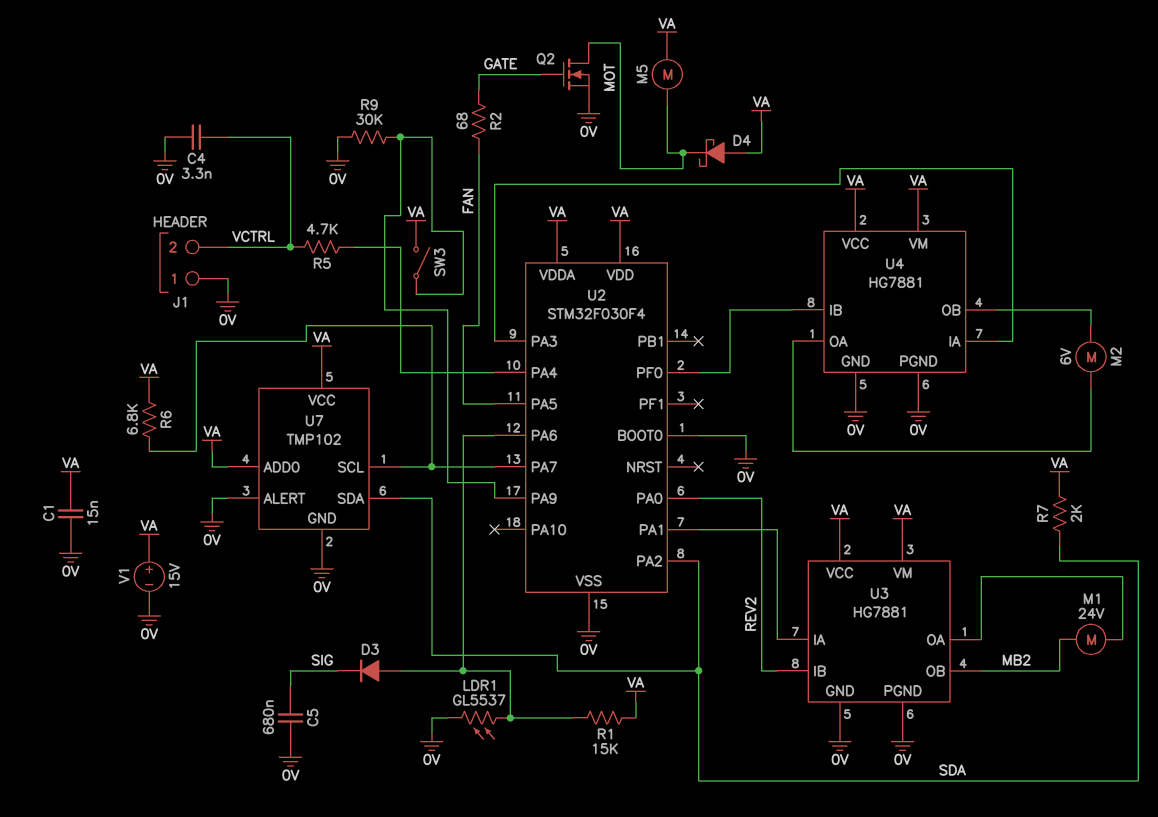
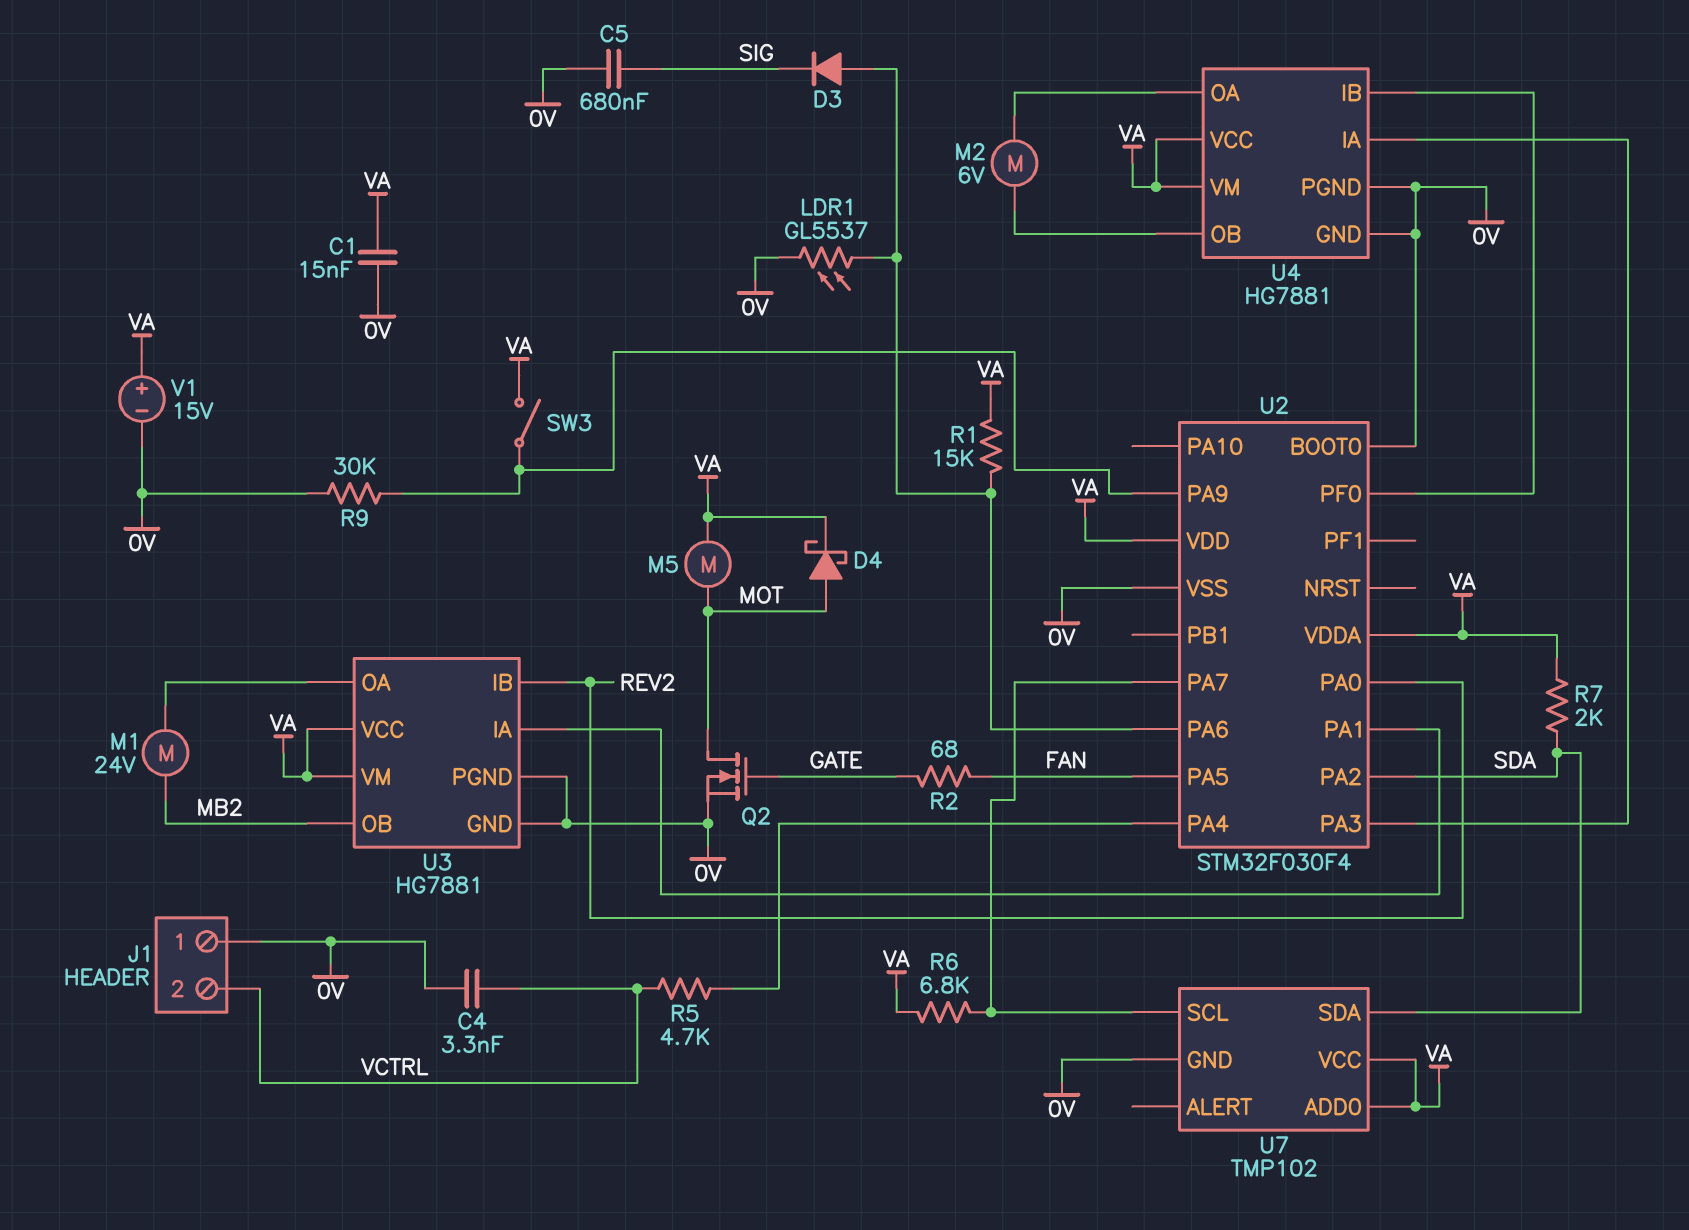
D4: schottky (A VA, K MOT) -> schottky (A MOT, K VA)
U7 pin ALERT: 0V -> none

